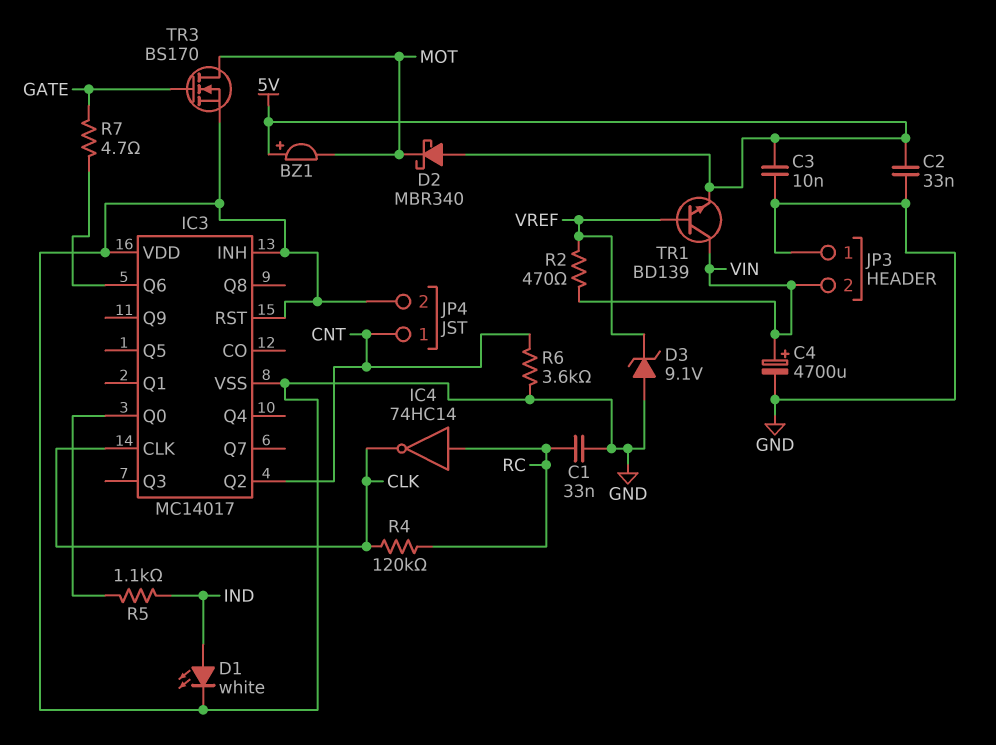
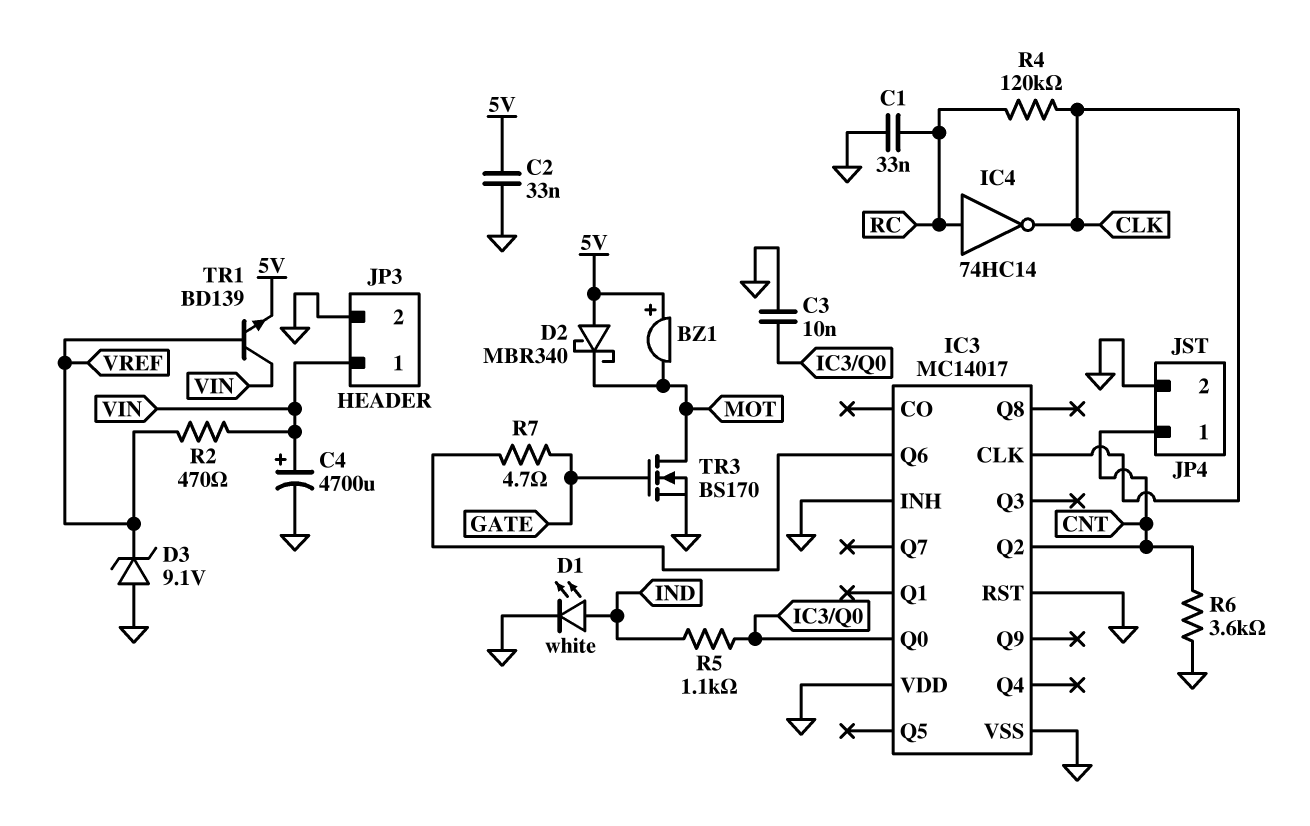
C3: 10nF (5V, GND) -> 10nF (GND, IC3/Q0)
JP3 pin 1: GND -> VIN
JP3 pin 2: VIN -> GND

